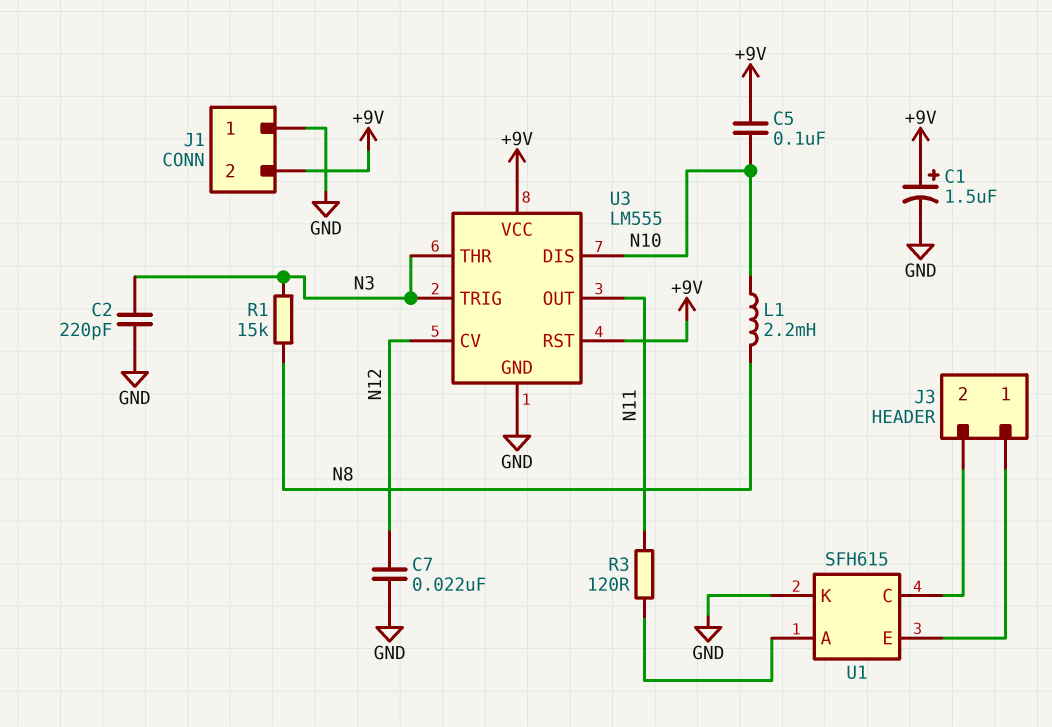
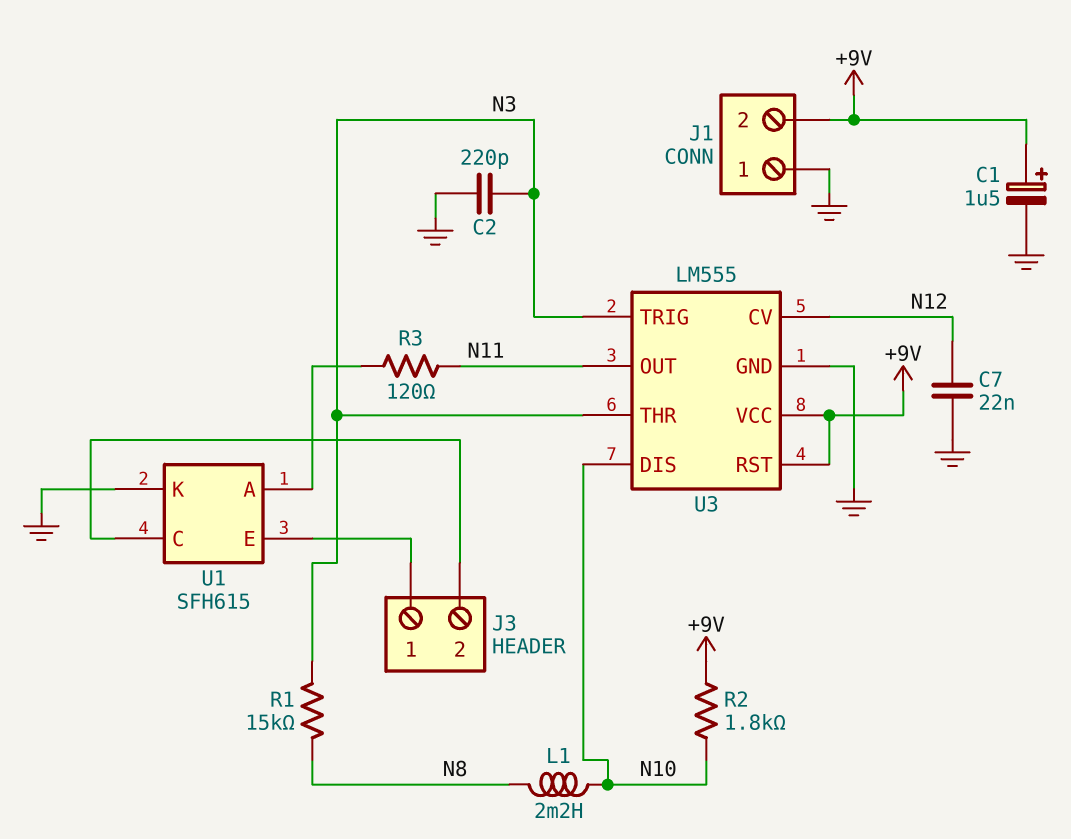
C5: 100nF (+9V, N10) -> none
R2: none -> 1.8k (+9V, N10)

